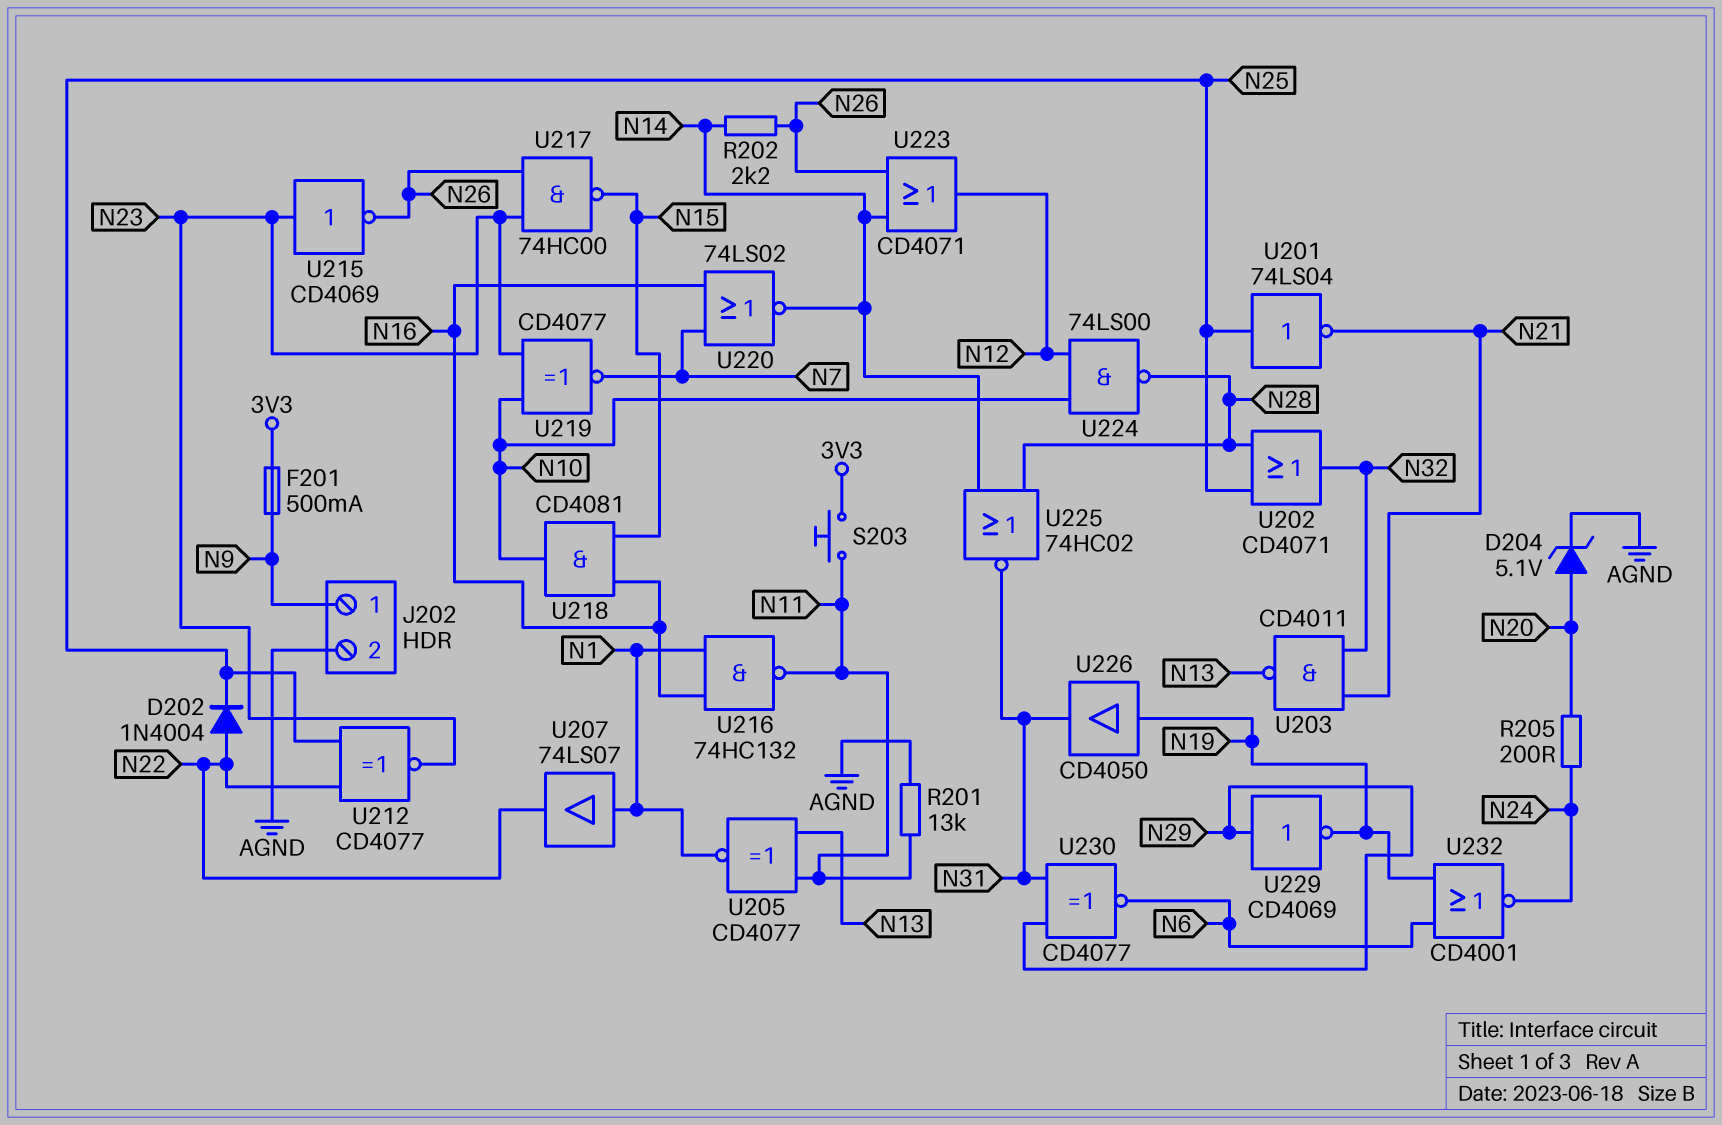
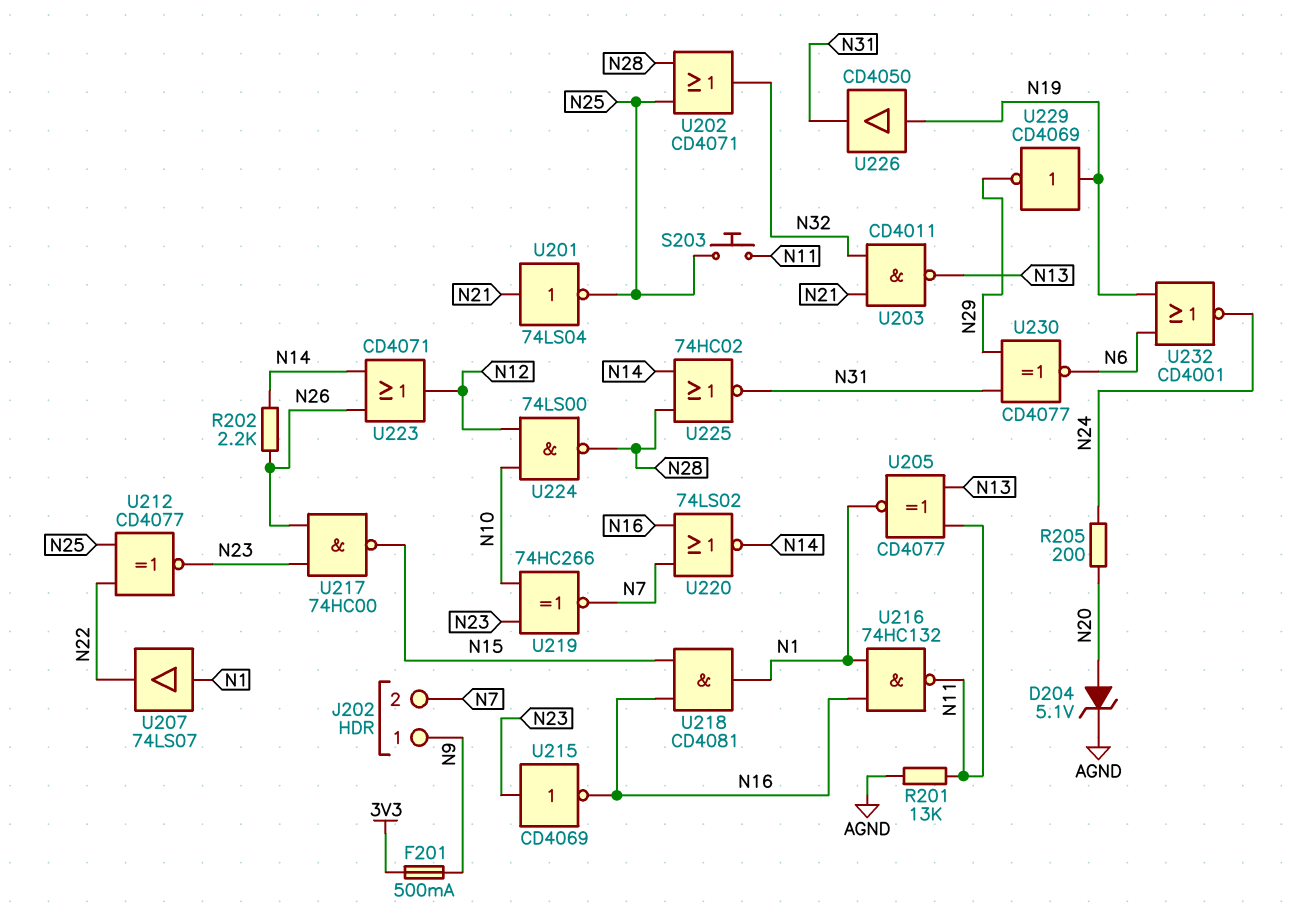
D202: diode 1N4004 (A N22, K N25) -> none
J202 pin 2: AGND -> N7
S203: button (3V3, N11) -> button (N11, N25)
U201: NOT 74LS04 (in N25, out N21) -> NOT 74LS04 (in N21, out N25)
U215: NOT CD4069 (in N23, out N26) -> NOT CD4069 (in N23, out N16)
U218: AND CD4081 (in N15, in N16, out N10) -> AND CD4081 (in N15, in N16, out N1)
U219: XNOR CD4077 (in N10, in N23, out N7) -> XNOR 74HC266 (in N10, in N23, out N7)
U229: NOT CD4069 (in N29, out N19) -> NOT CD4069 (in N19, out N29)

